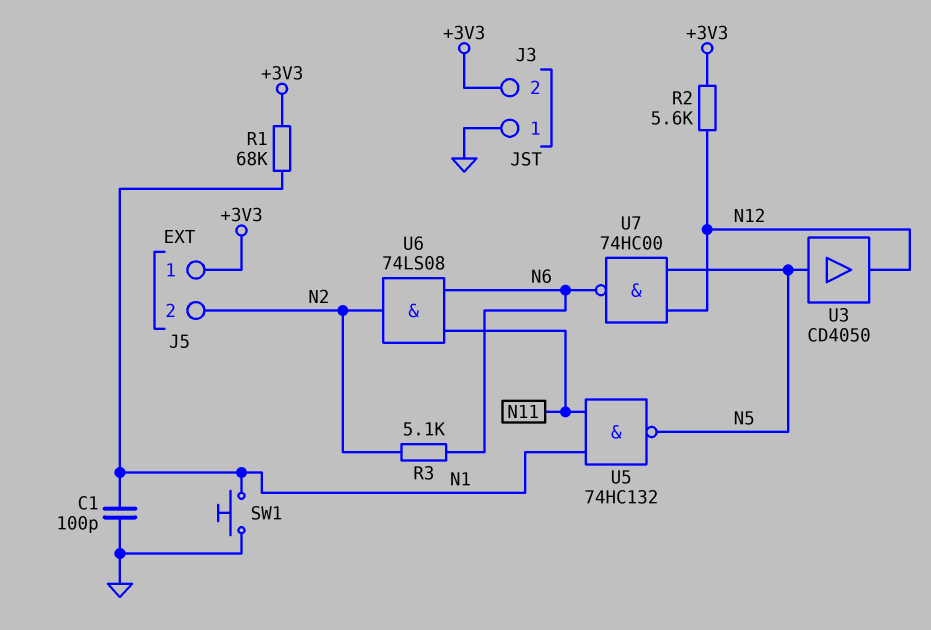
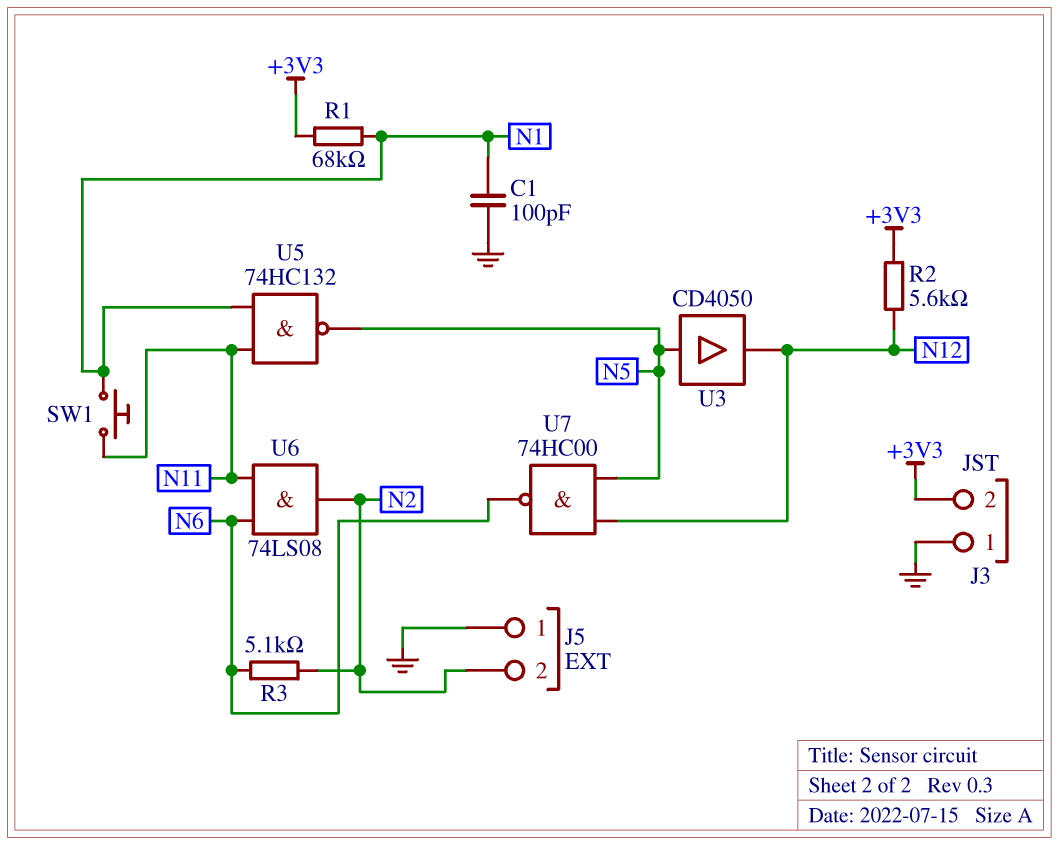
J5 pin 1: +3V3 -> GND
SW1: button (GND, N1) -> button (N1, N11)

